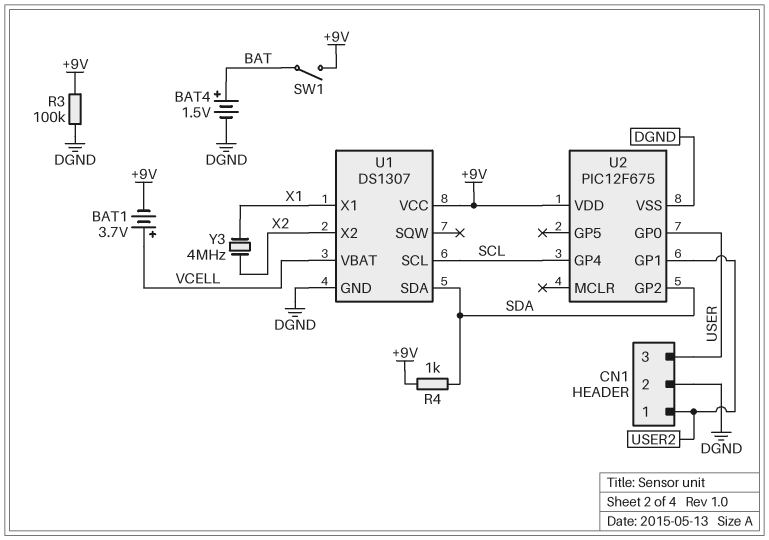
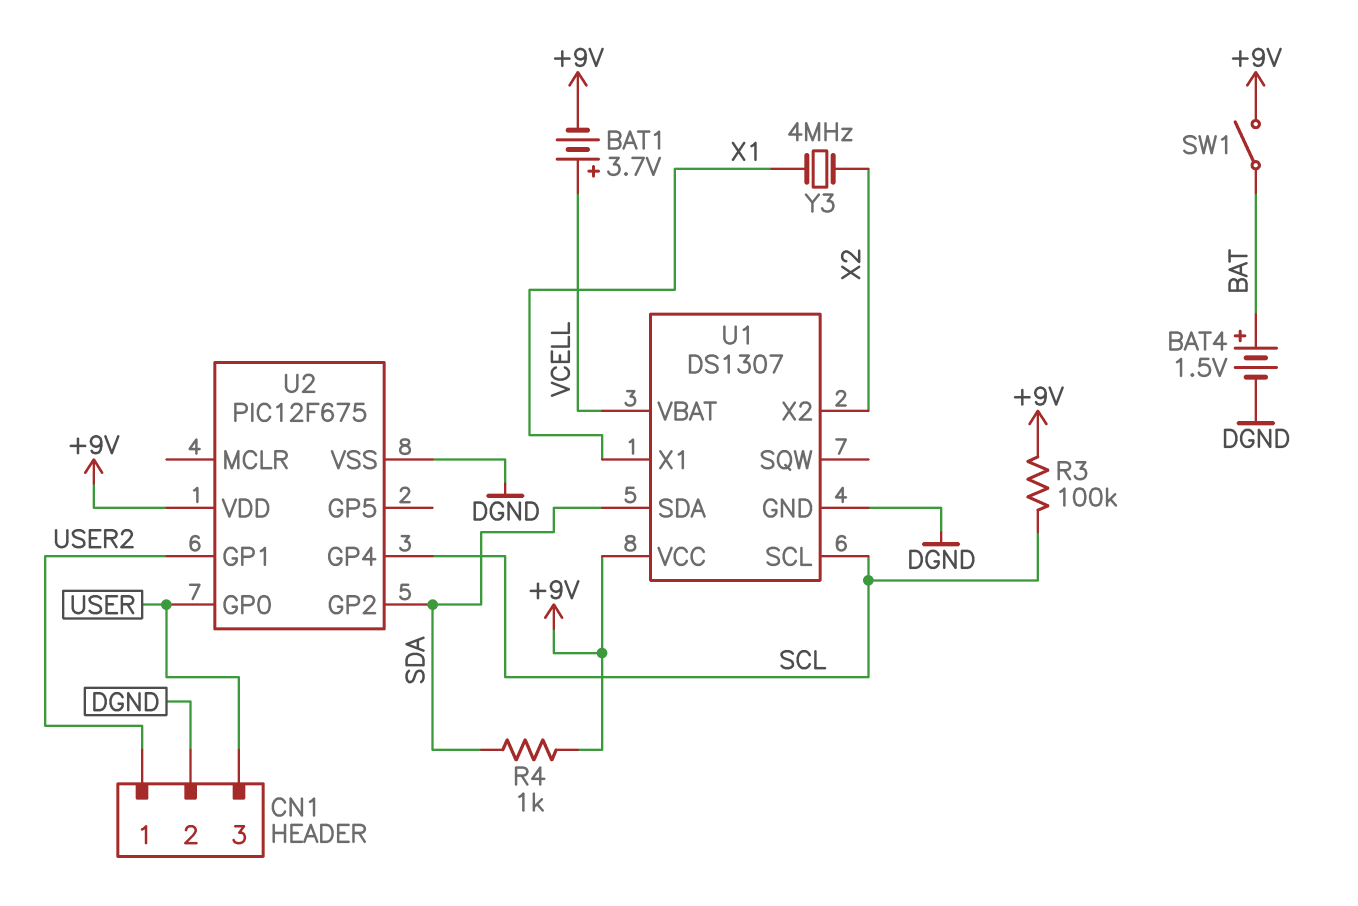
R3: 100k (+9V, DGND) -> 100k (+9V, SCL)

